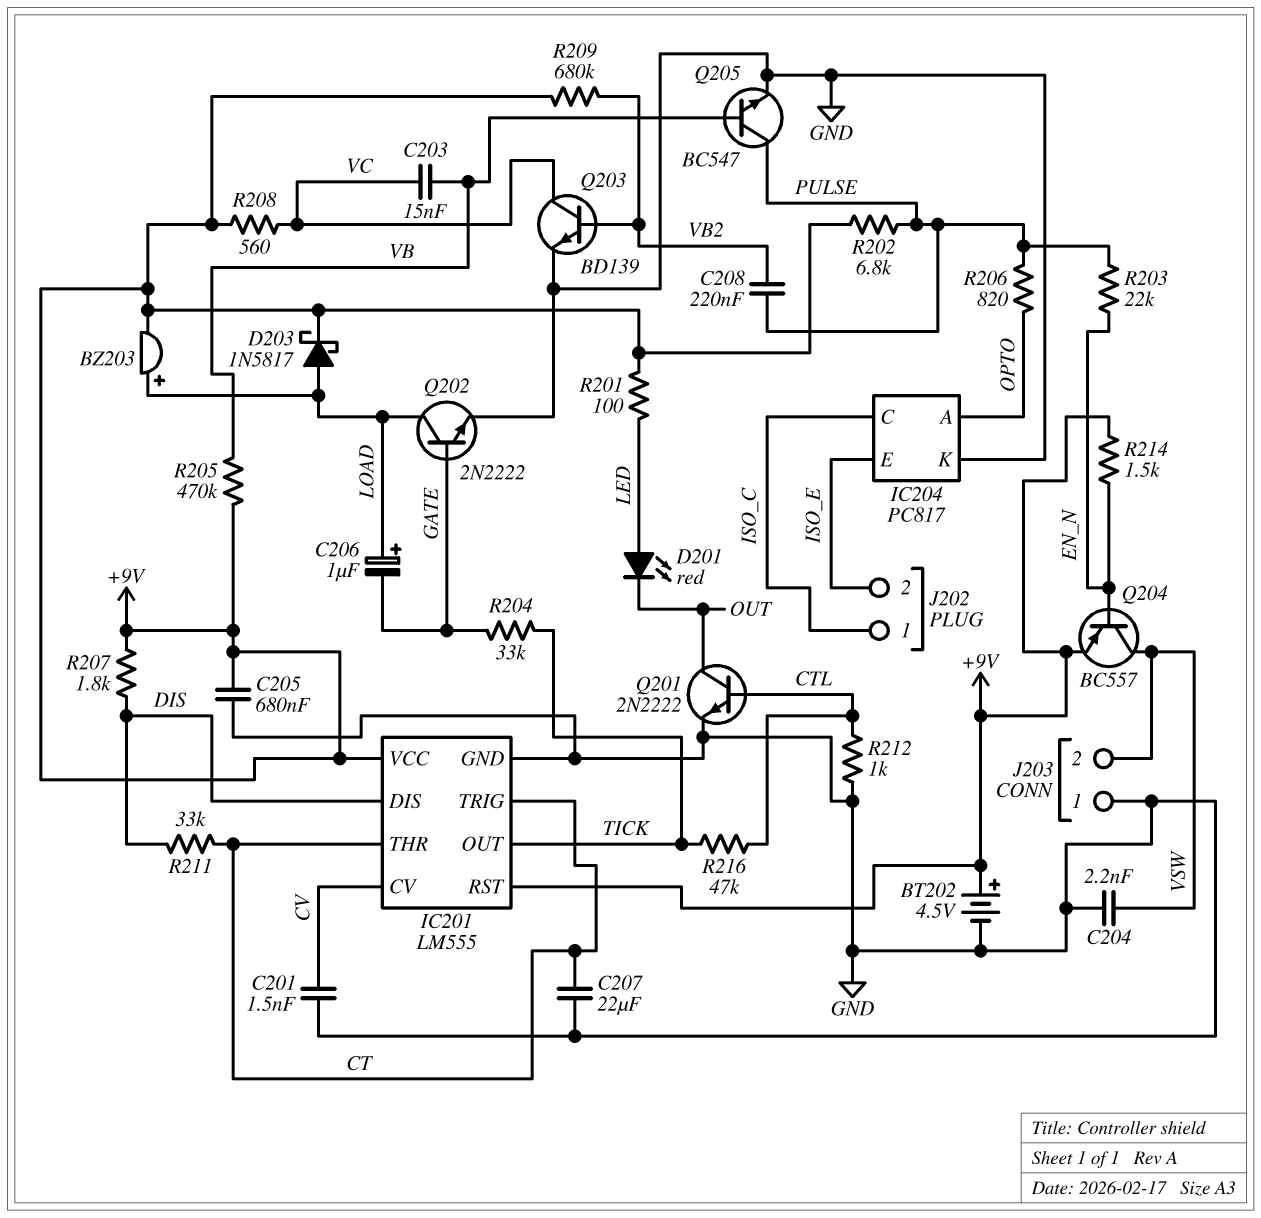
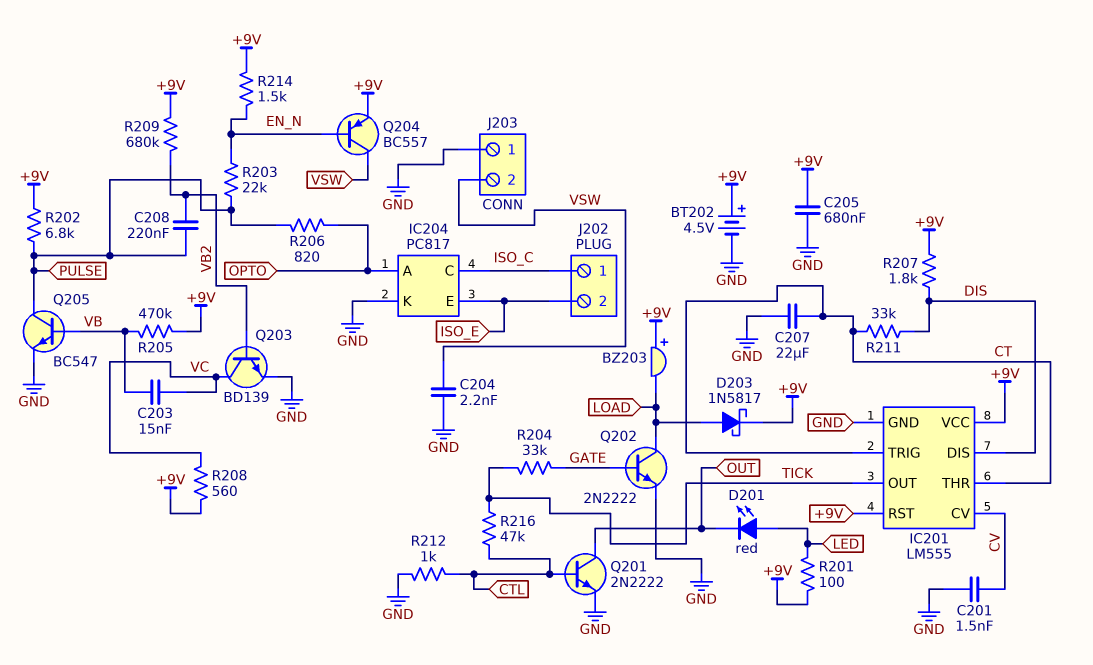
BZ203: buzzer (plus LOAD, minus +9V) -> buzzer (plus +9V, minus LOAD)
C206: 1uF (plus LOAD, minus GATE) -> none

